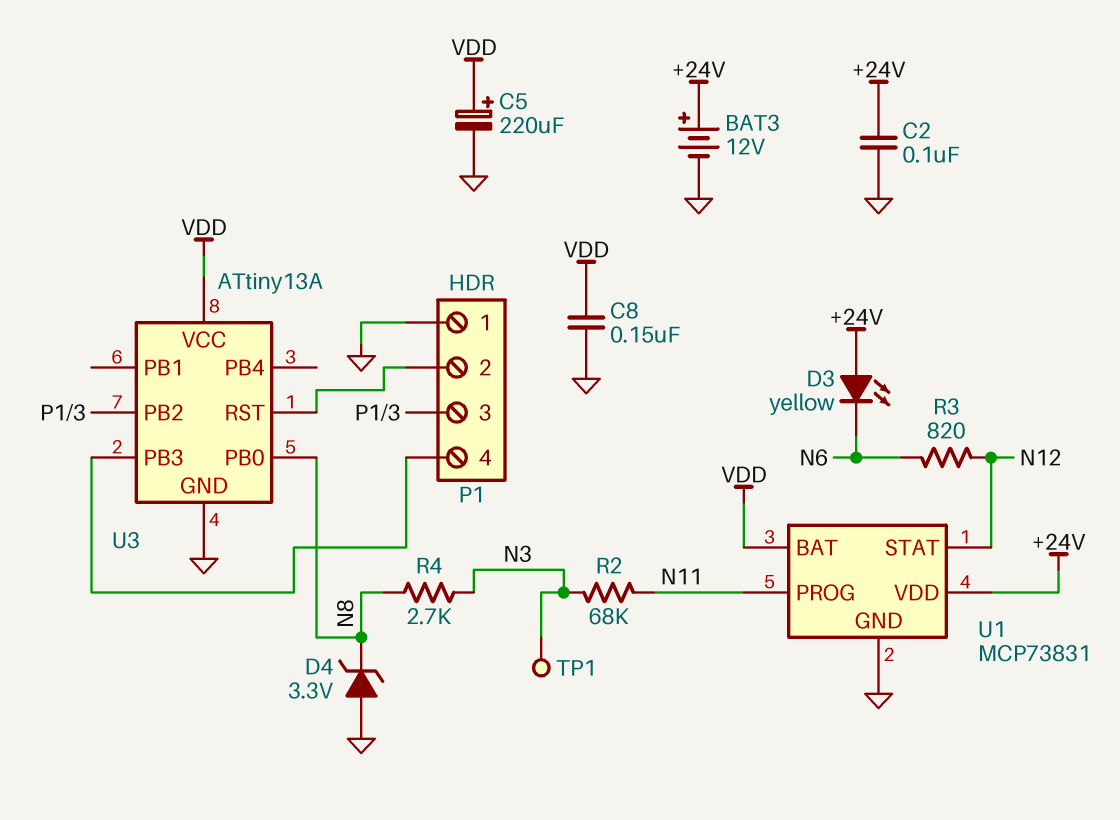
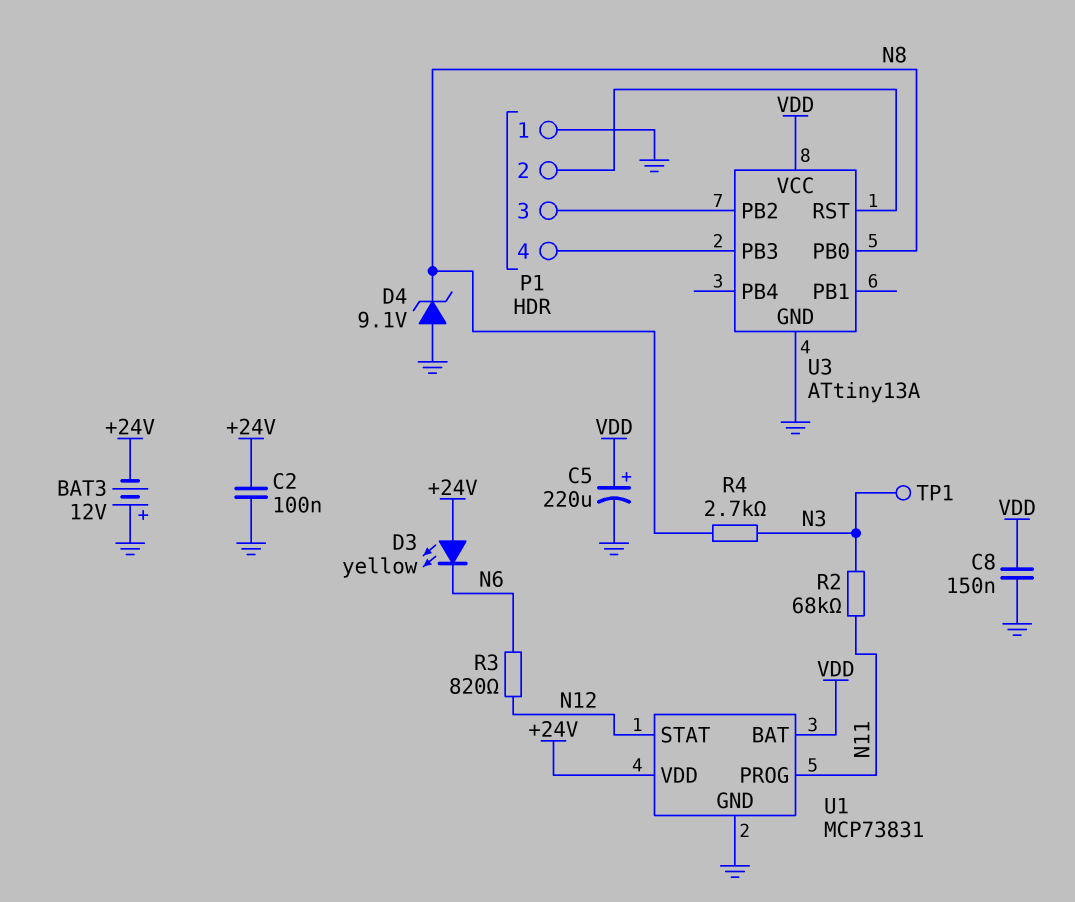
BAT3: 12V (plus +24V, minus GND) -> 12V (plus GND, minus +24V)
D4: zener 3.3V (A GND, K N8) -> zener 9.1V (A GND, K N8)

